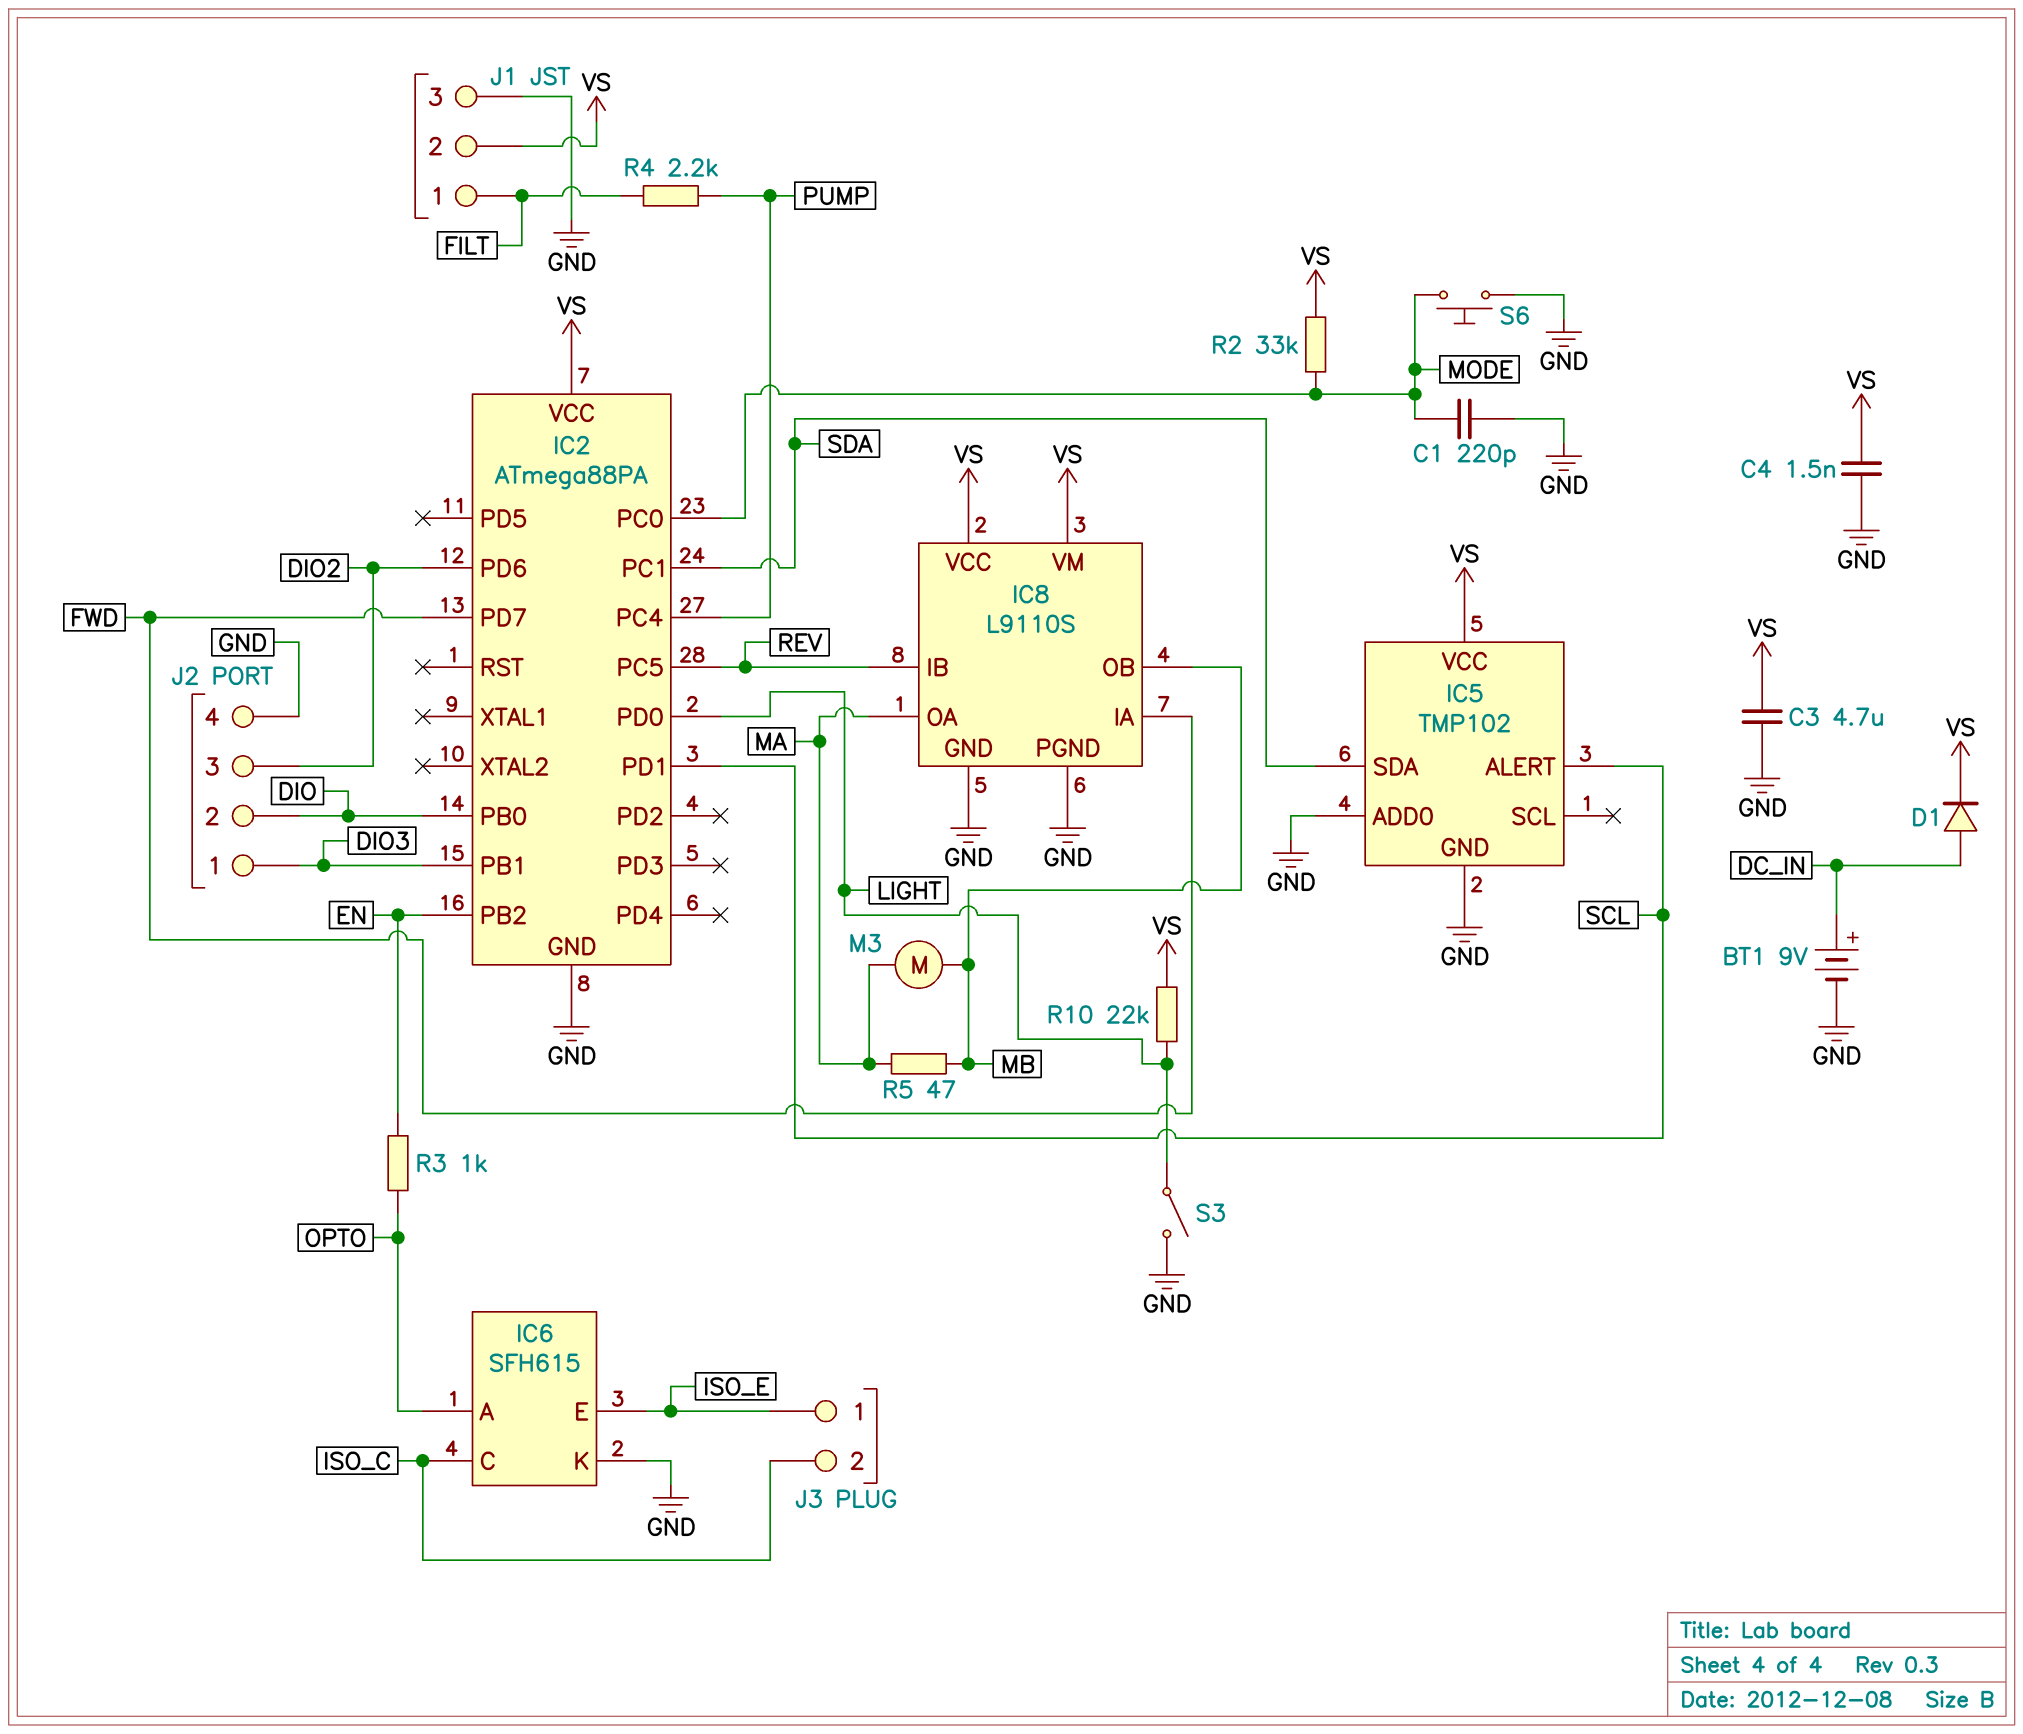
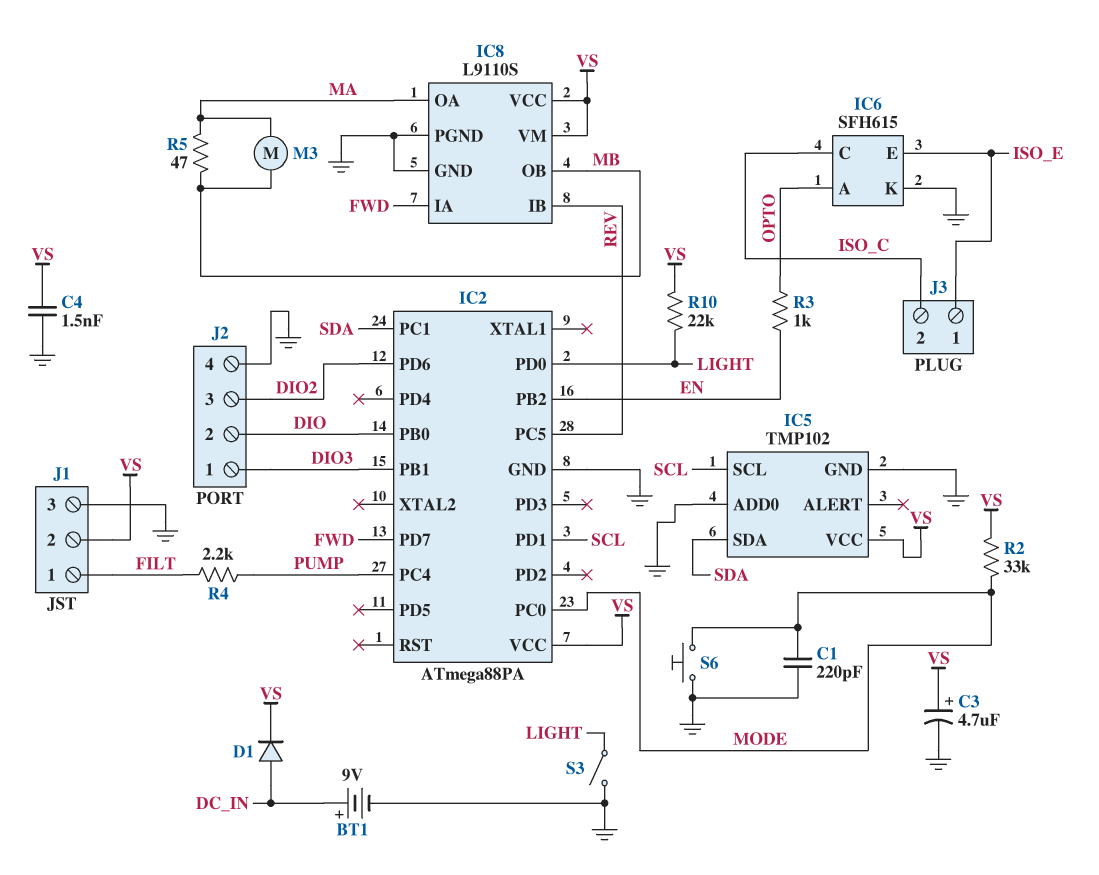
C3: 4.7uF (GND, VS) -> 4.7uF (plus VS, minus GND)
IC5 pin ALERT: SCL -> none
IC5 pin SCL: none -> SCL

